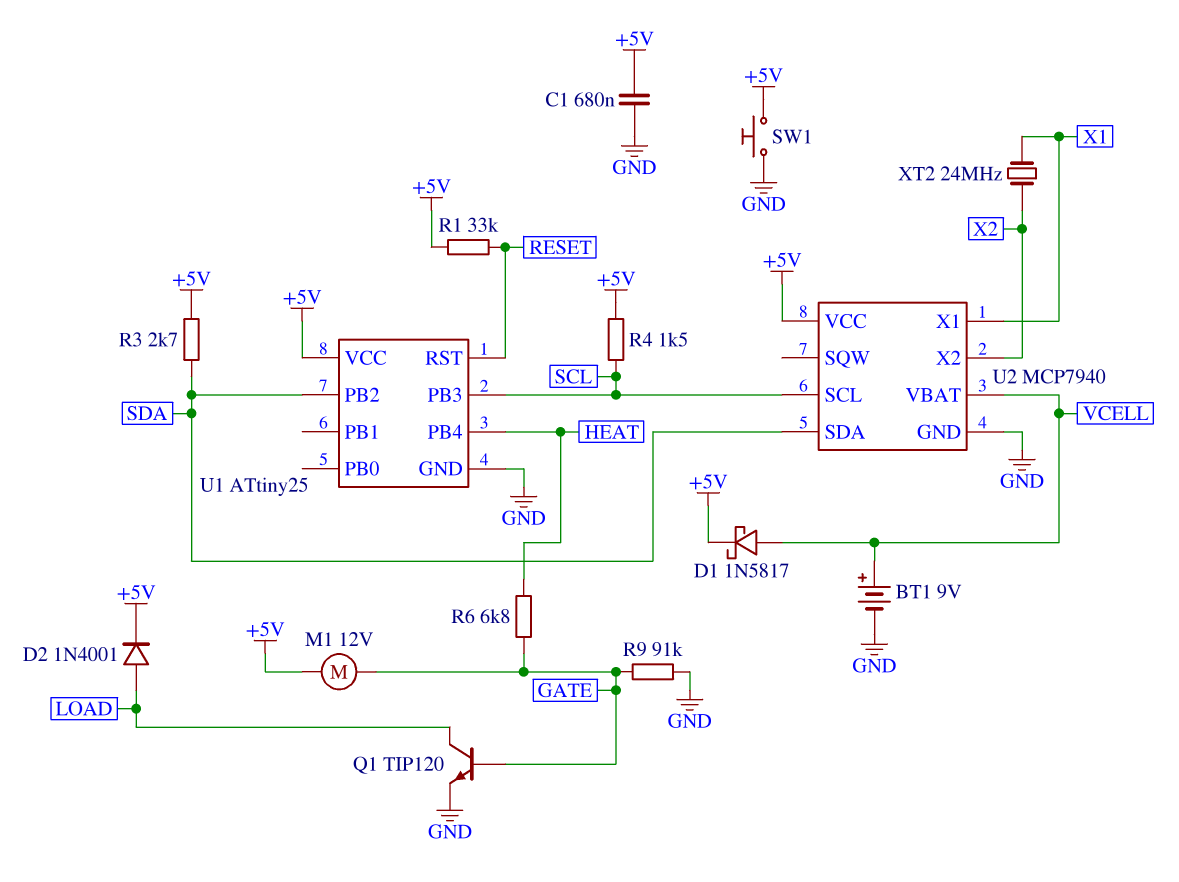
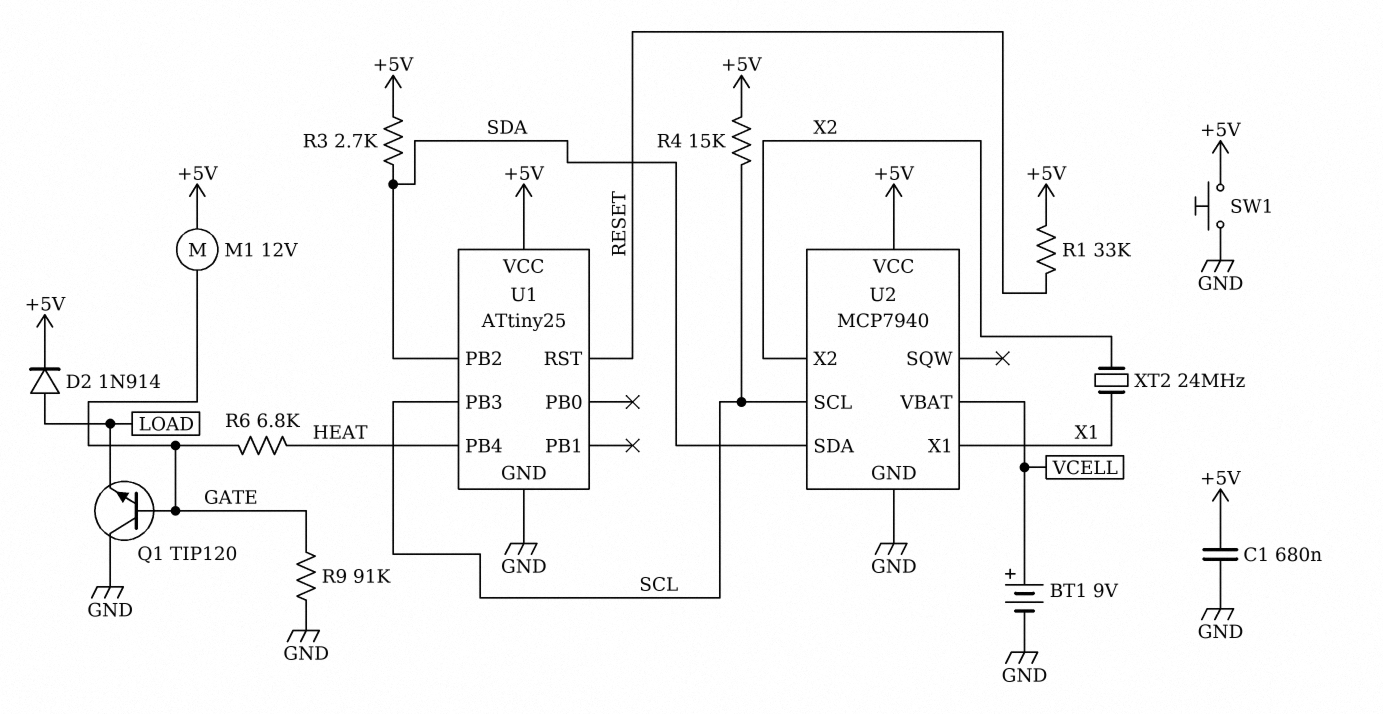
D1: schottky 1N5817 (A VCELL, K +5V) -> none
D2: diode 1N4001 (A LOAD, K +5V) -> diode 1N914 (A LOAD, K +5V)
Q1: NPN TIP120 (B GATE, C LOAD, E GND) -> NPN TIP120 (B GATE, C GND, E LOAD)
R4: 1.5k (+5V, SCL) -> 15k (+5V, SCL)

